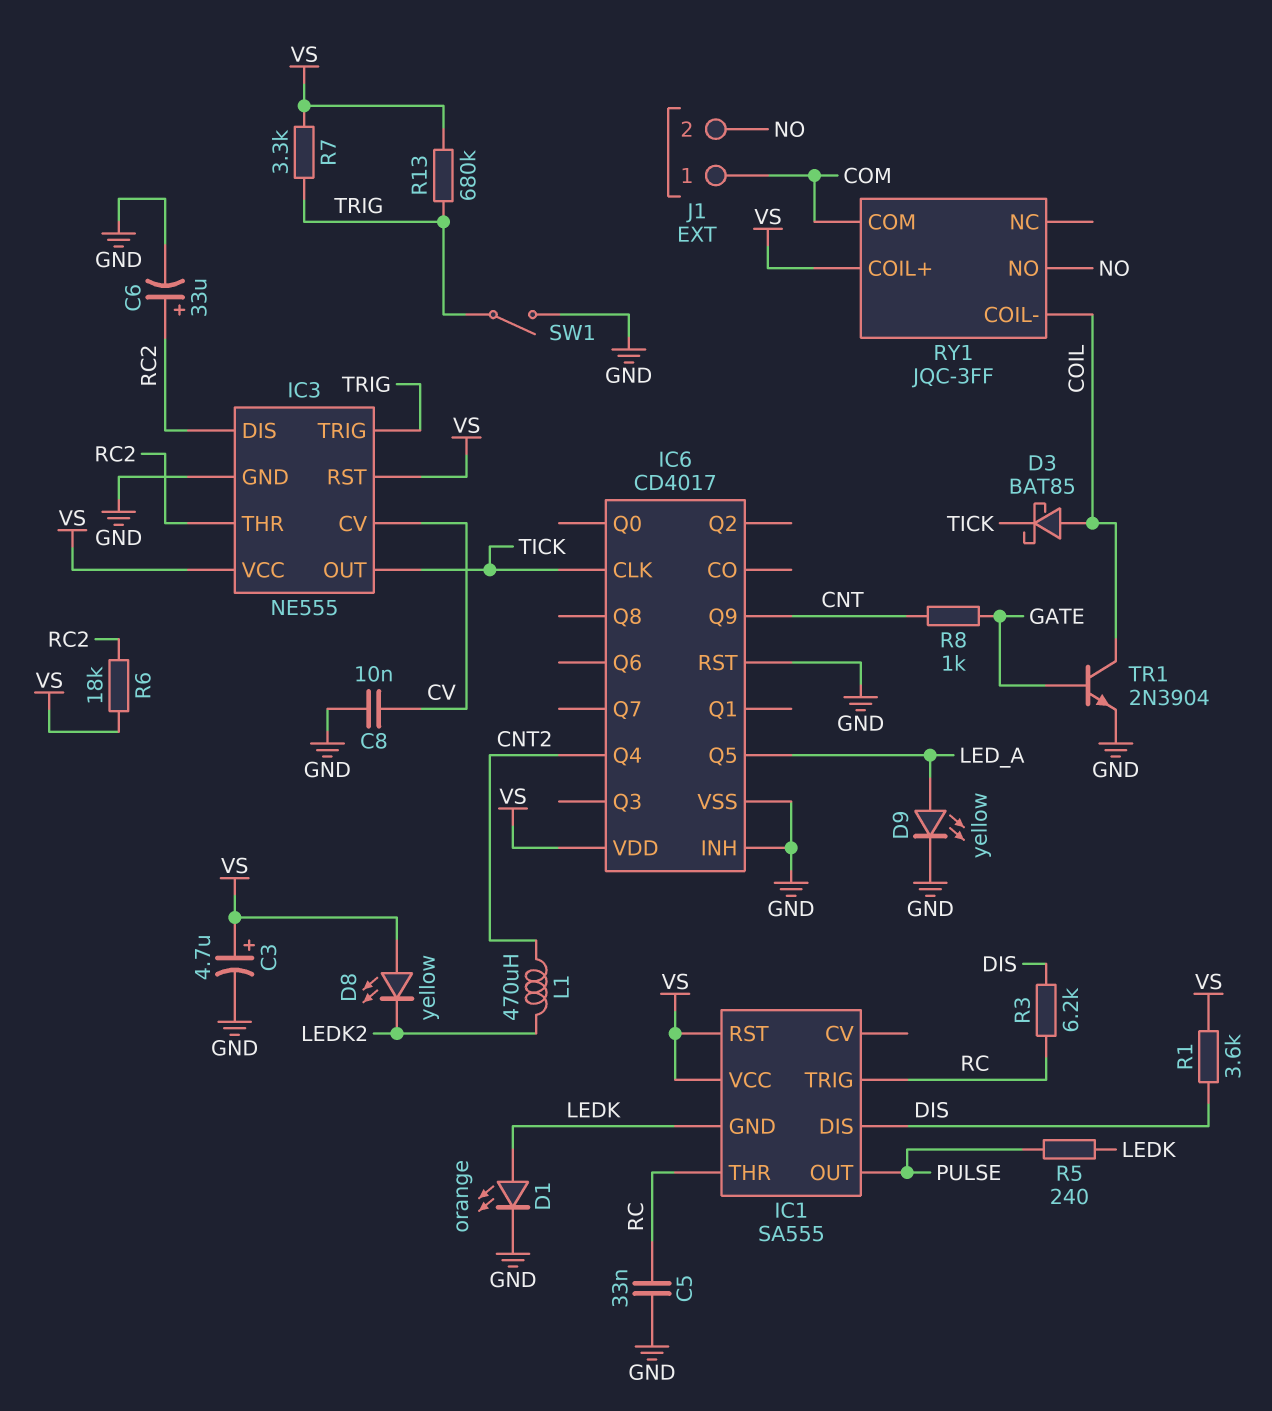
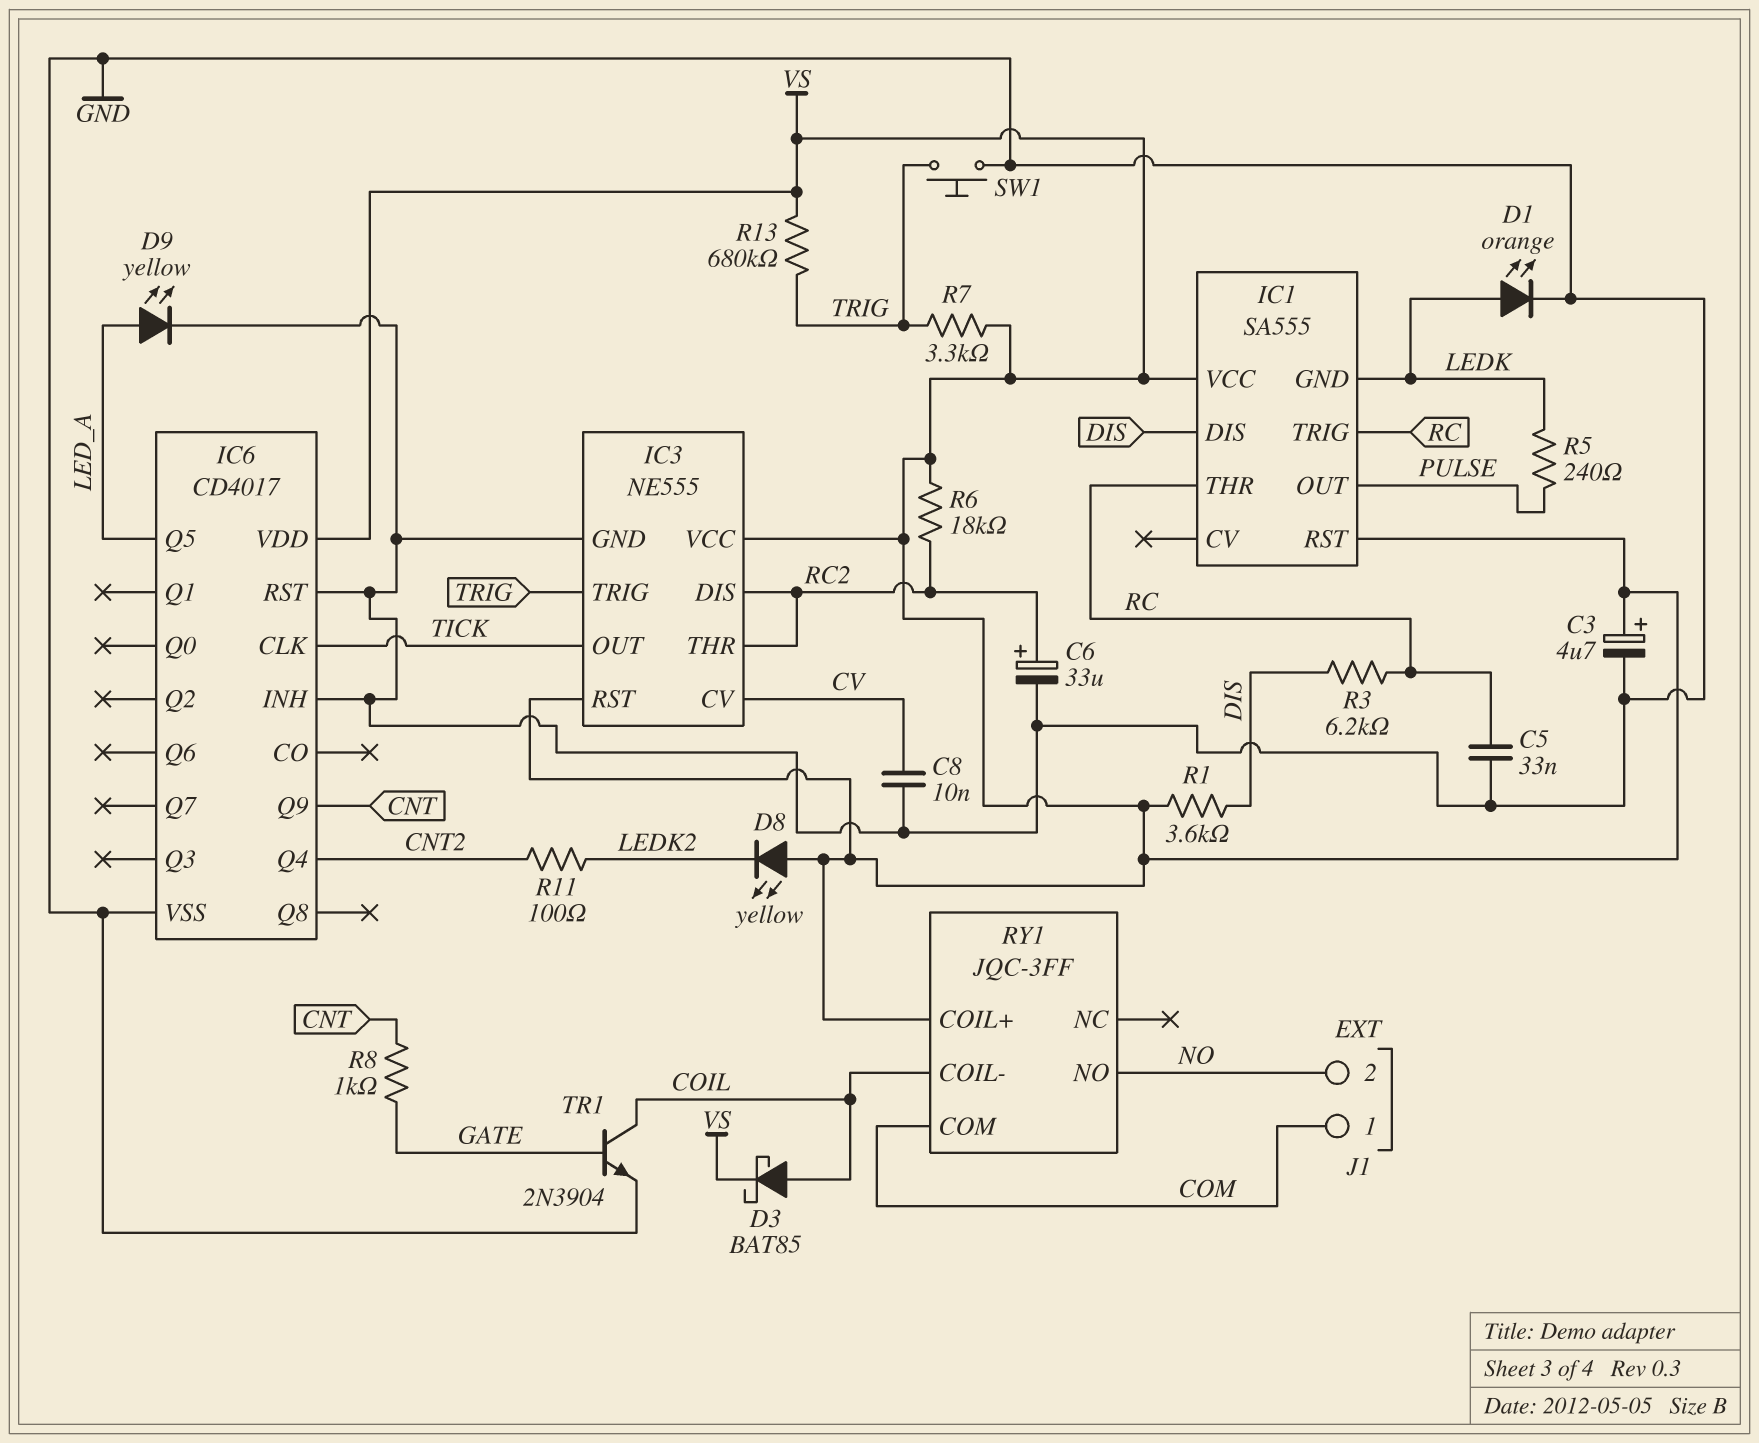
D3: schottky BAT85 (A COIL, K TICK) -> schottky BAT85 (A COIL, K VS)
L1: 470uH (CNT2, LEDK2) -> none
R11: none -> 100 (CNT2, LEDK2)
SW1: switch (GND, TRIG) -> button (GND, TRIG)

